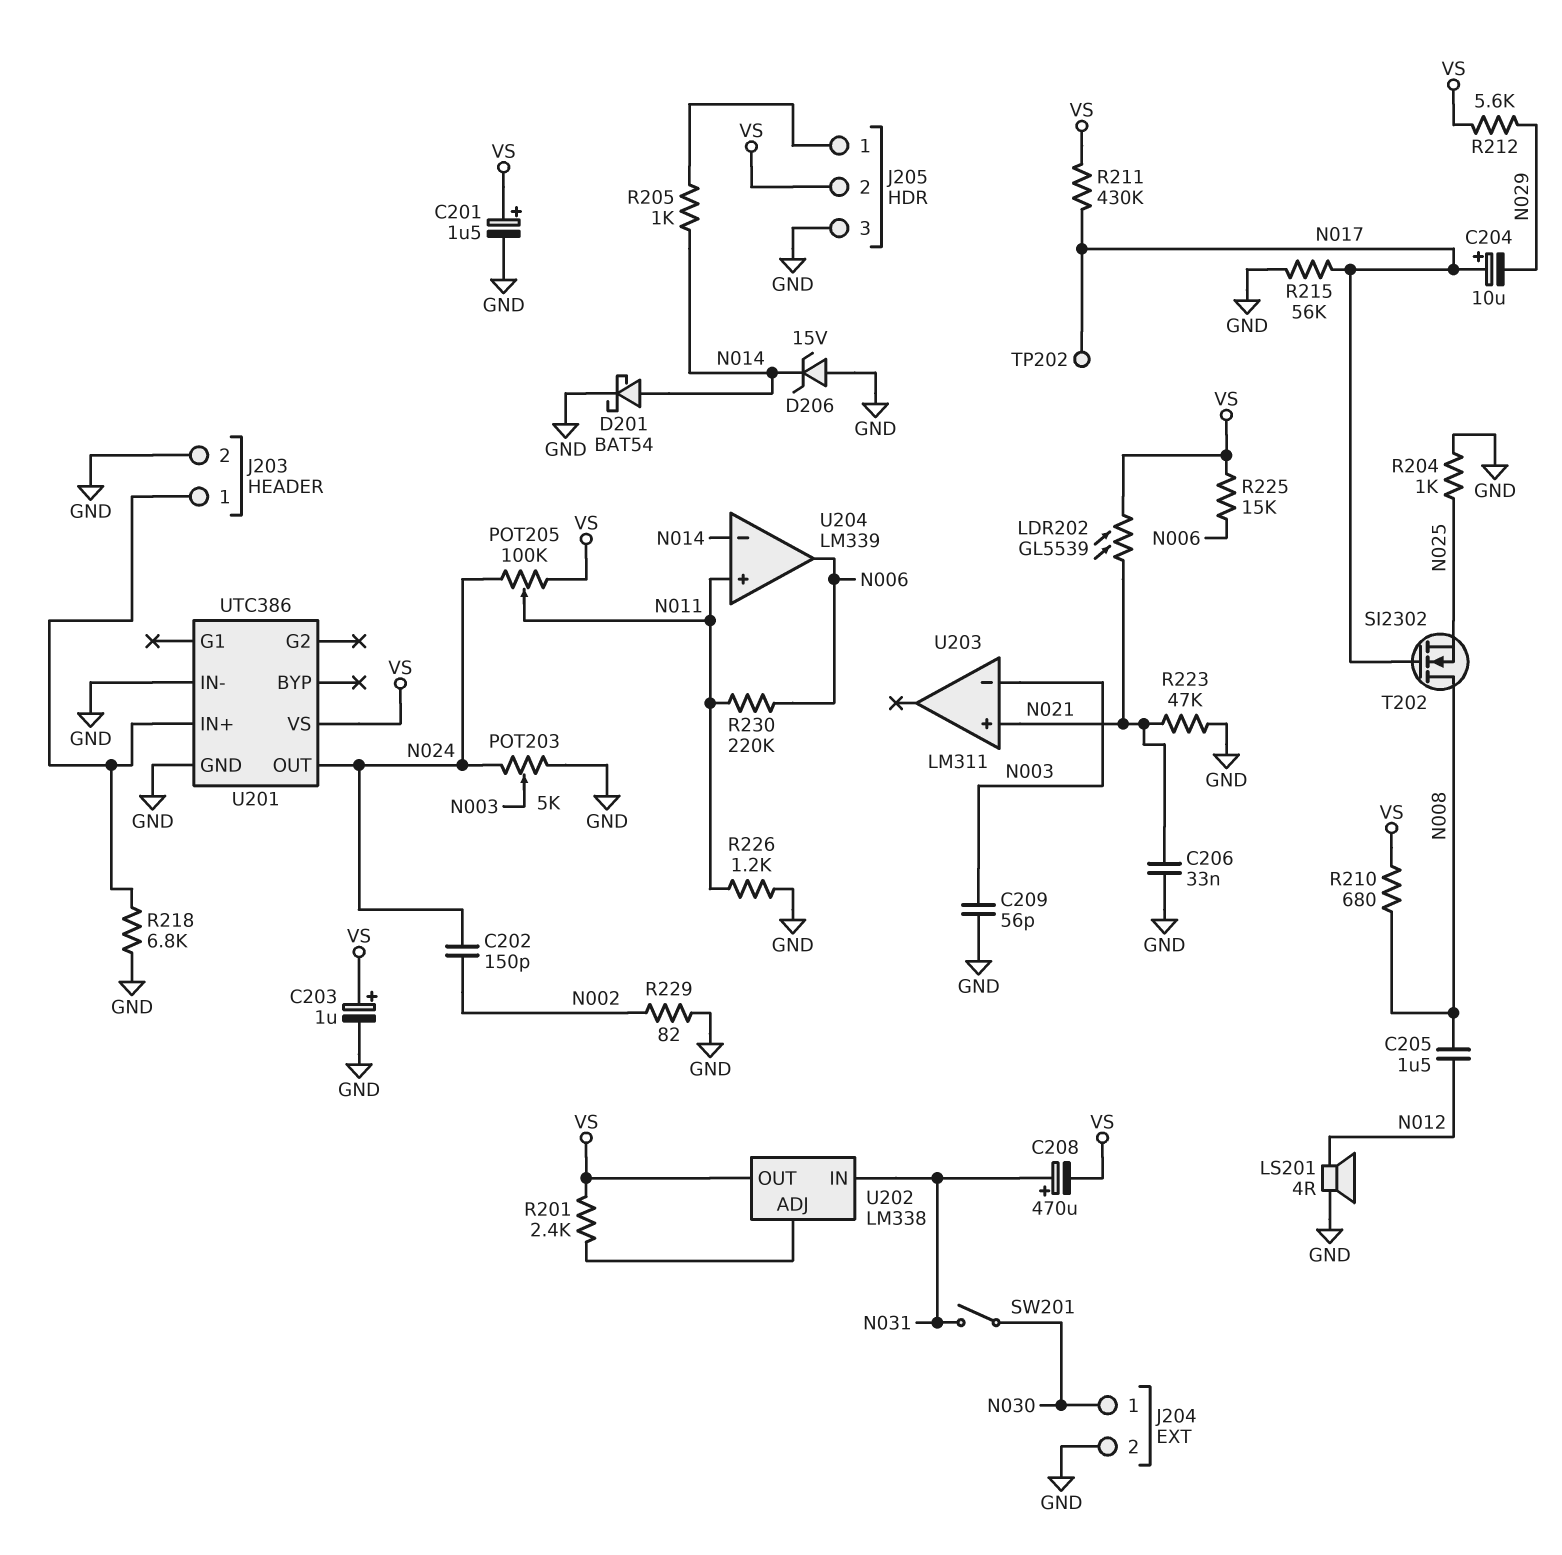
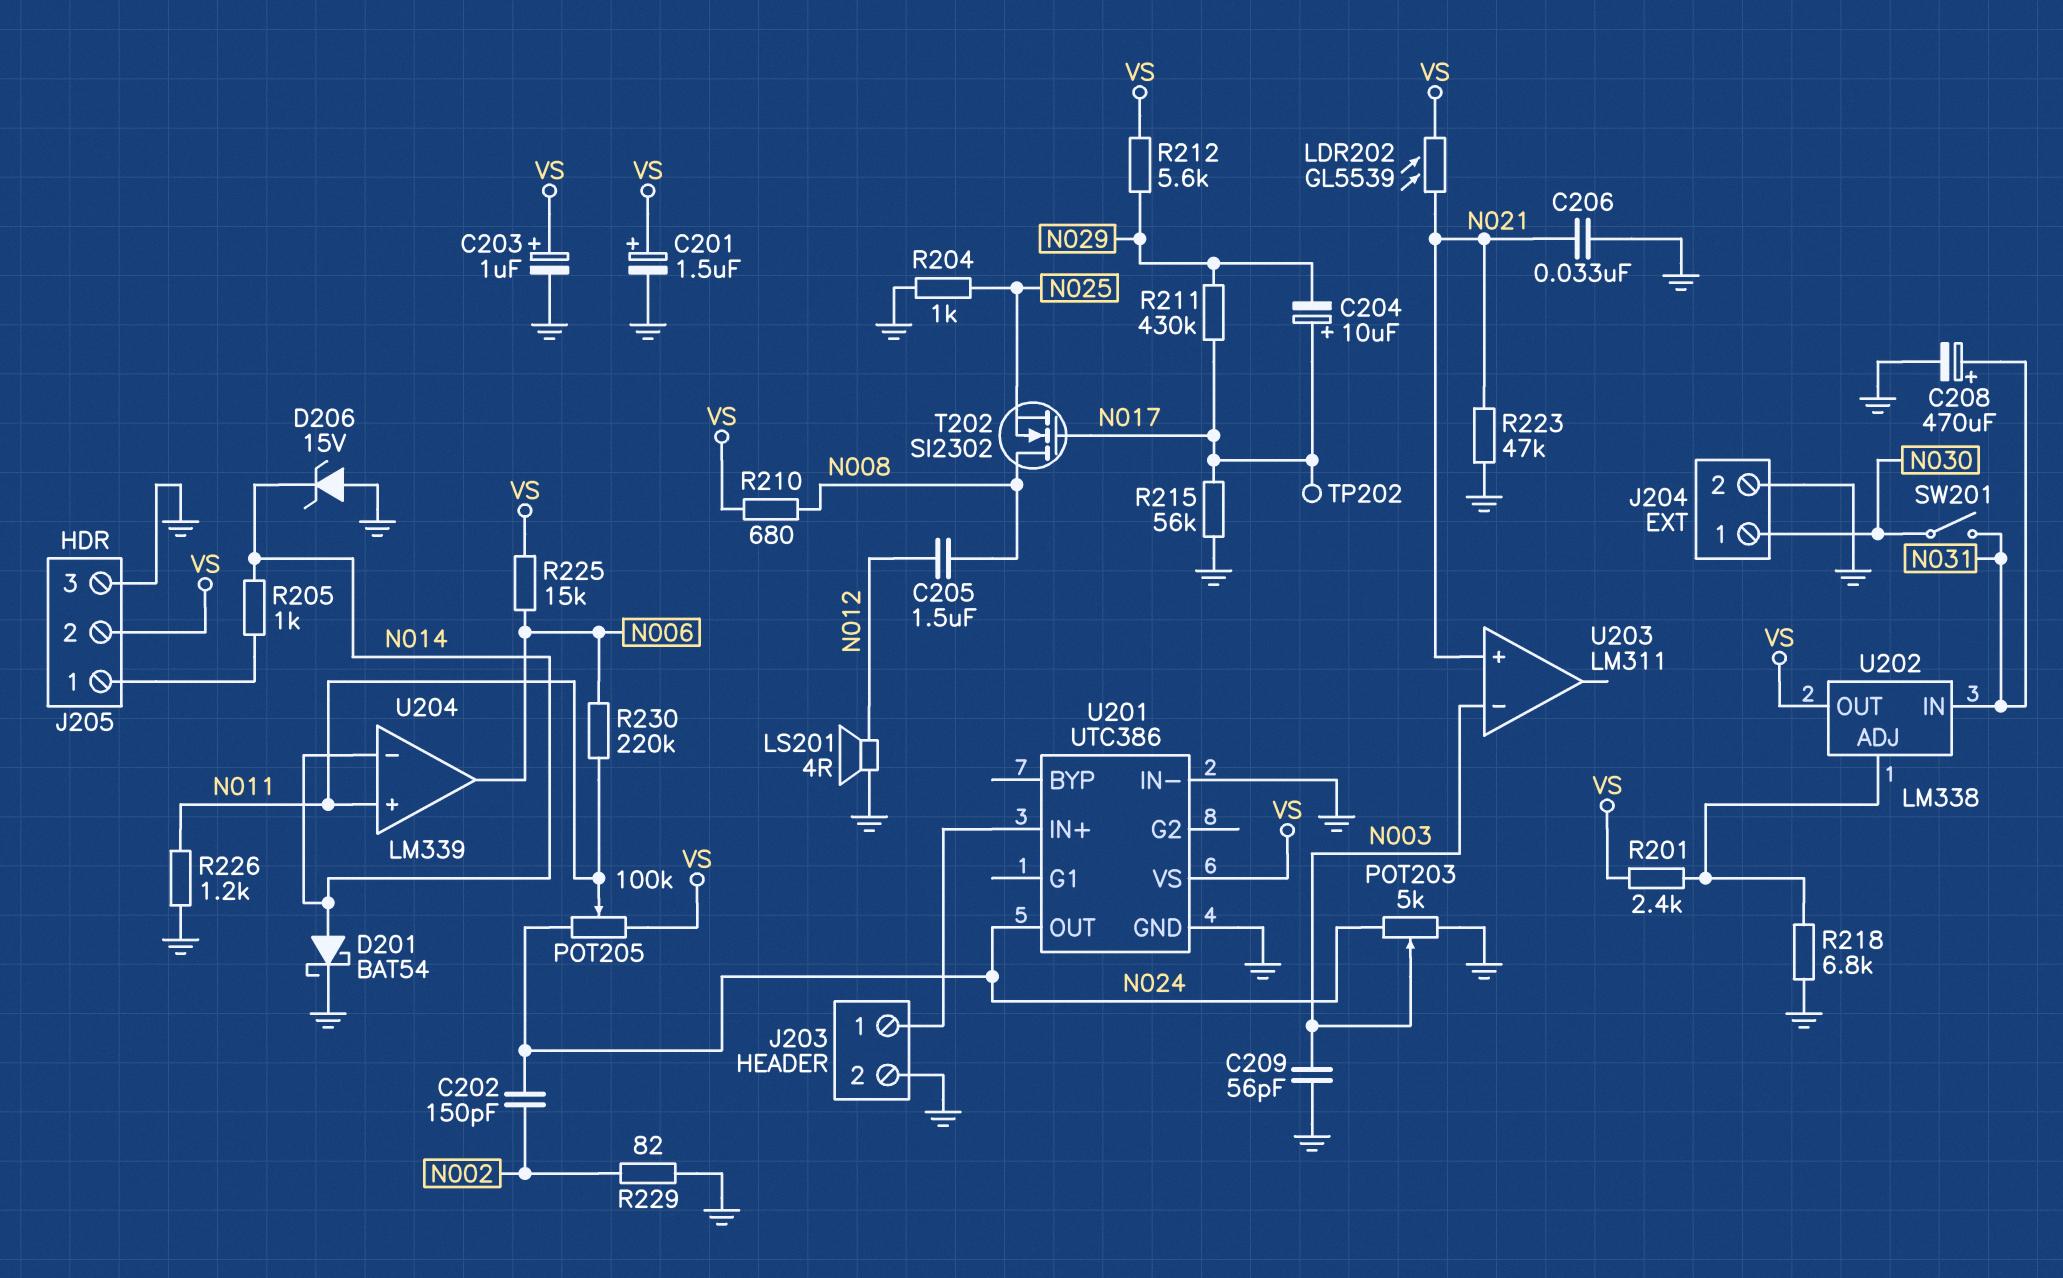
C208: 470uF (plus N031, minus VS) -> 470uF (plus N031, minus GND)
R211: 430k (N017, VS) -> 430k (N017, N029)
R218: 6.8k (GND, J203/1) -> 6.8k (GND, U202/ADJ)

